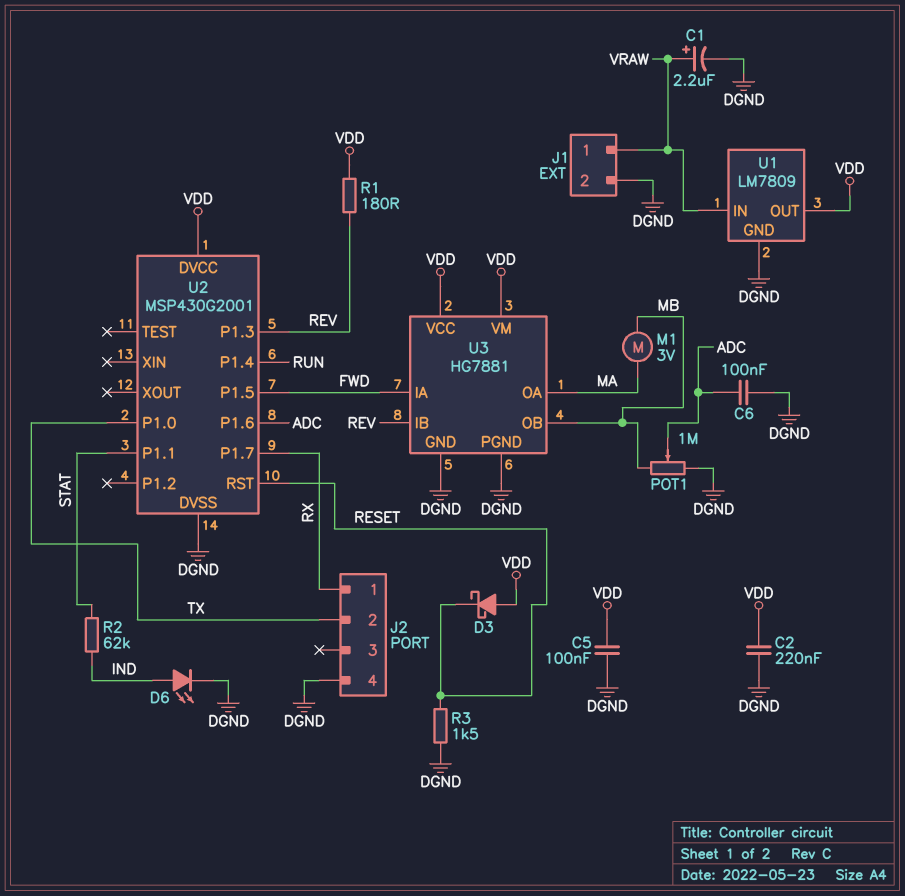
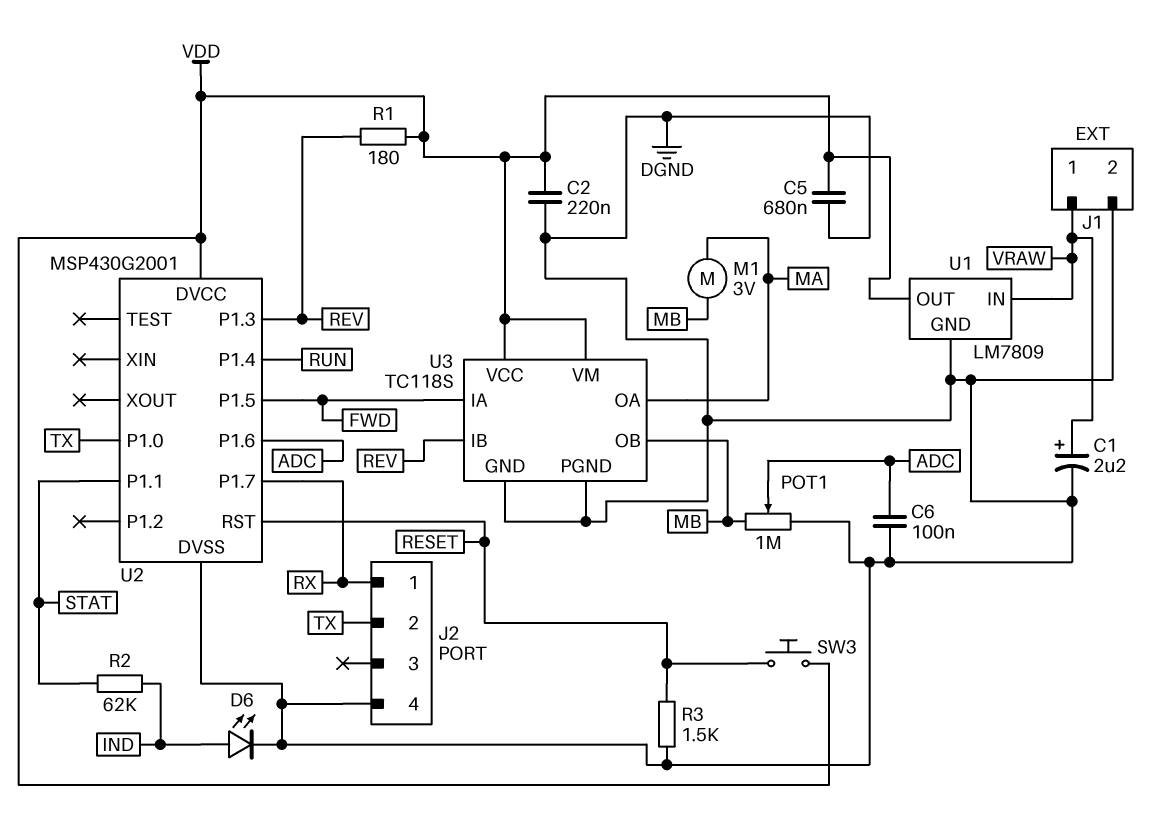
C5: 100nF (DGND, VDD) -> 680nF (DGND, VDD)
D3: schottky (A VDD, K RESET) -> none
SW3: none -> button (RESET, VDD)
U3: HG7881 -> TC118S

